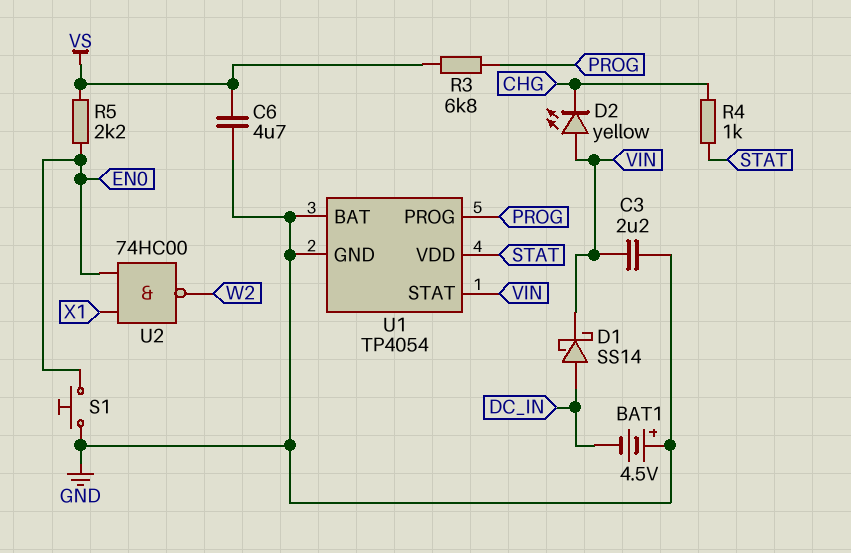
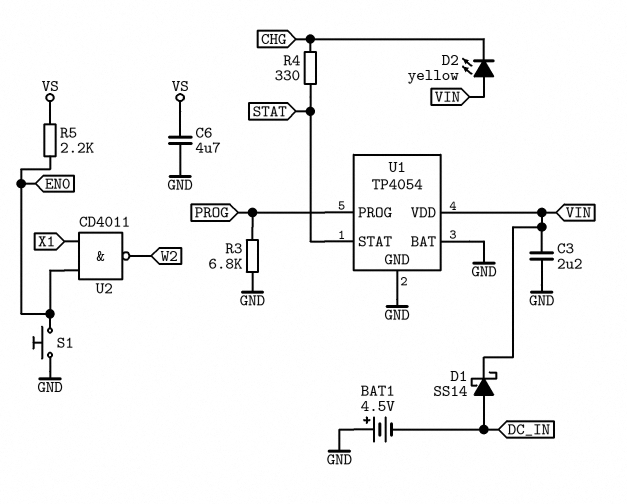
R3: 6.8k (PROG, VS) -> 6.8k (GND, PROG)
R4: 1k (CHG, STAT) -> 330 (CHG, STAT)
U1 pin STAT: VIN -> STAT
U1 pin VDD: STAT -> VIN
U2: NAND 74HC00 (in EN0, in X1, out W2) -> NAND CD4011 (in EN0, in X1, out W2)

